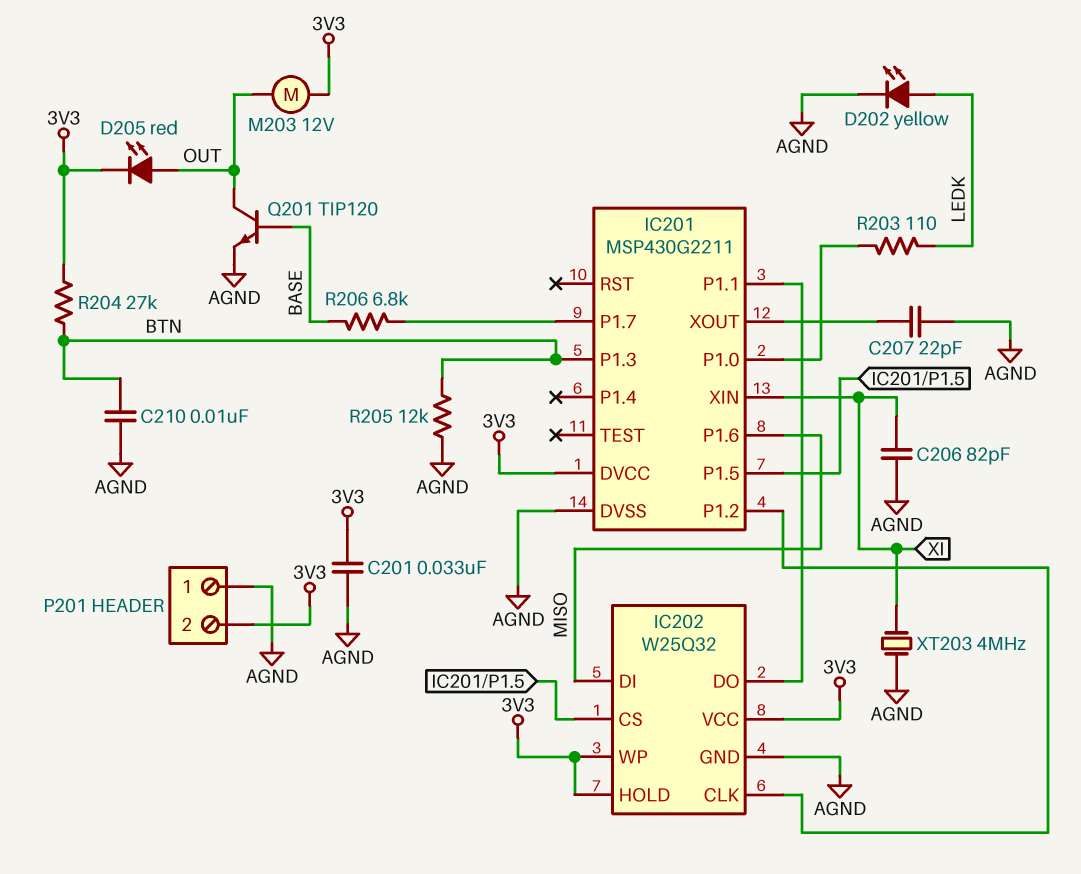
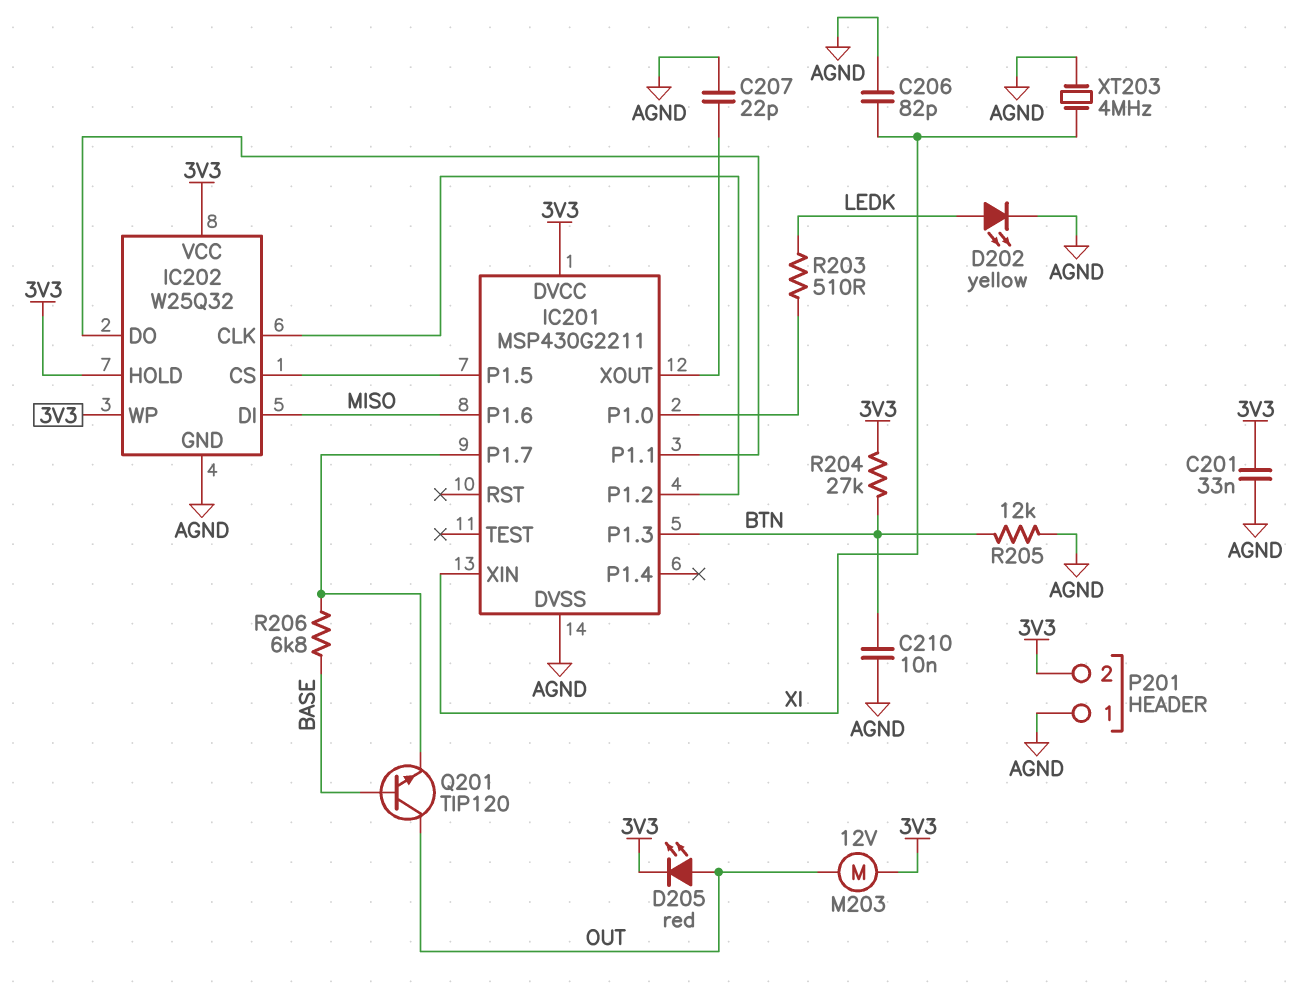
Q201: NPN TIP120 (B BASE, C OUT, E AGND) -> NPN TIP120 (B BASE, C OUT, E IC201/P1.7)
R203: 110 (IC201/P1.0, LEDK) -> 510 (IC201/P1.0, LEDK)

